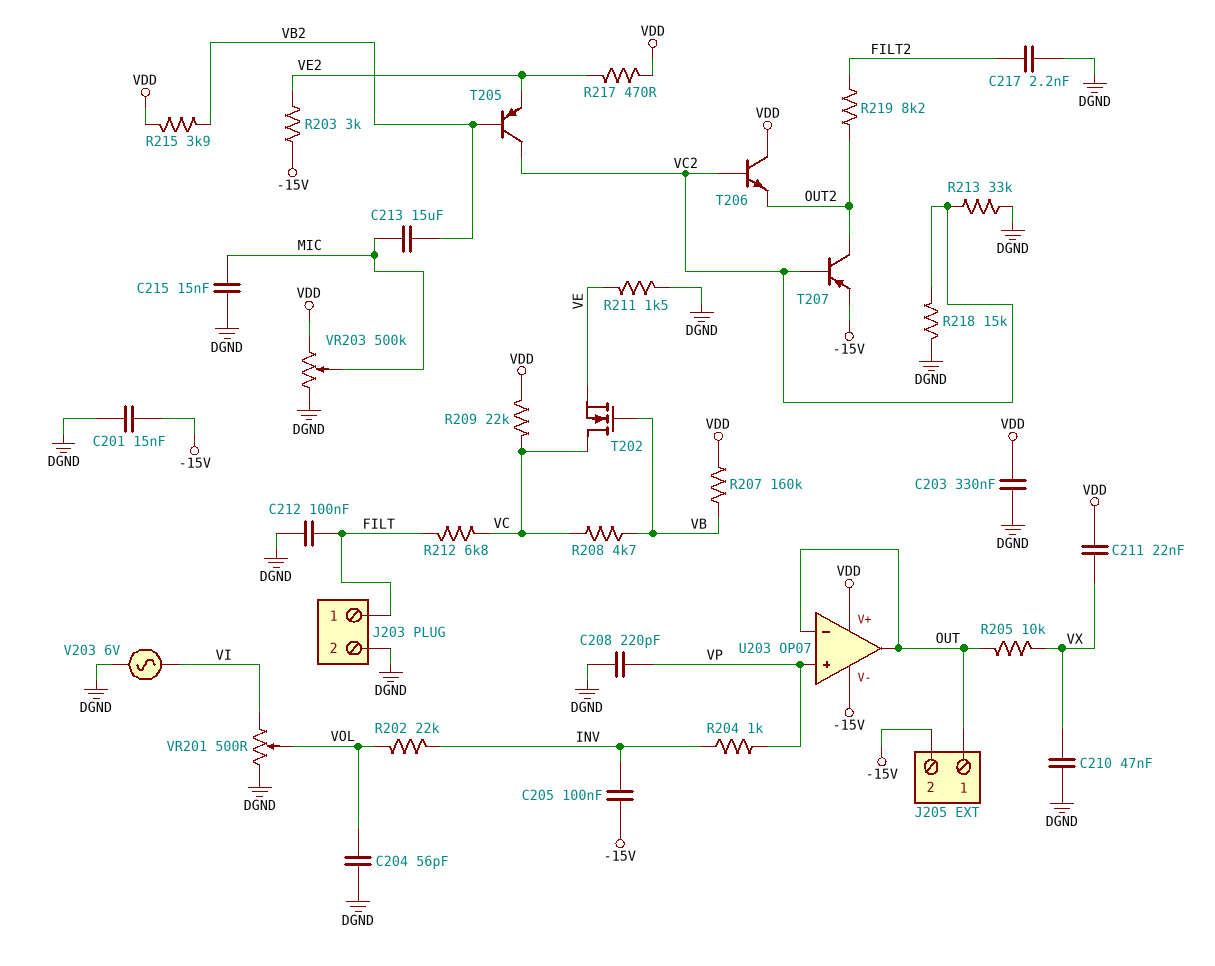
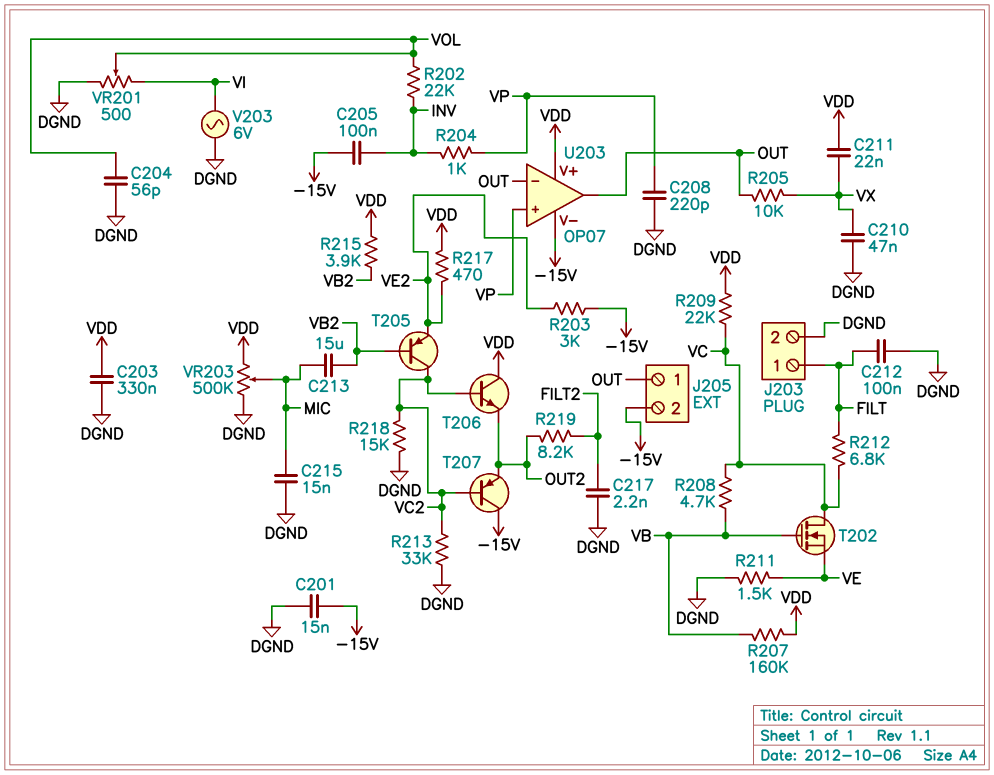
T207: PNP (B VC2, C OUT2, E -15V) -> PNP (B VC2, C -15V, E OUT2)

